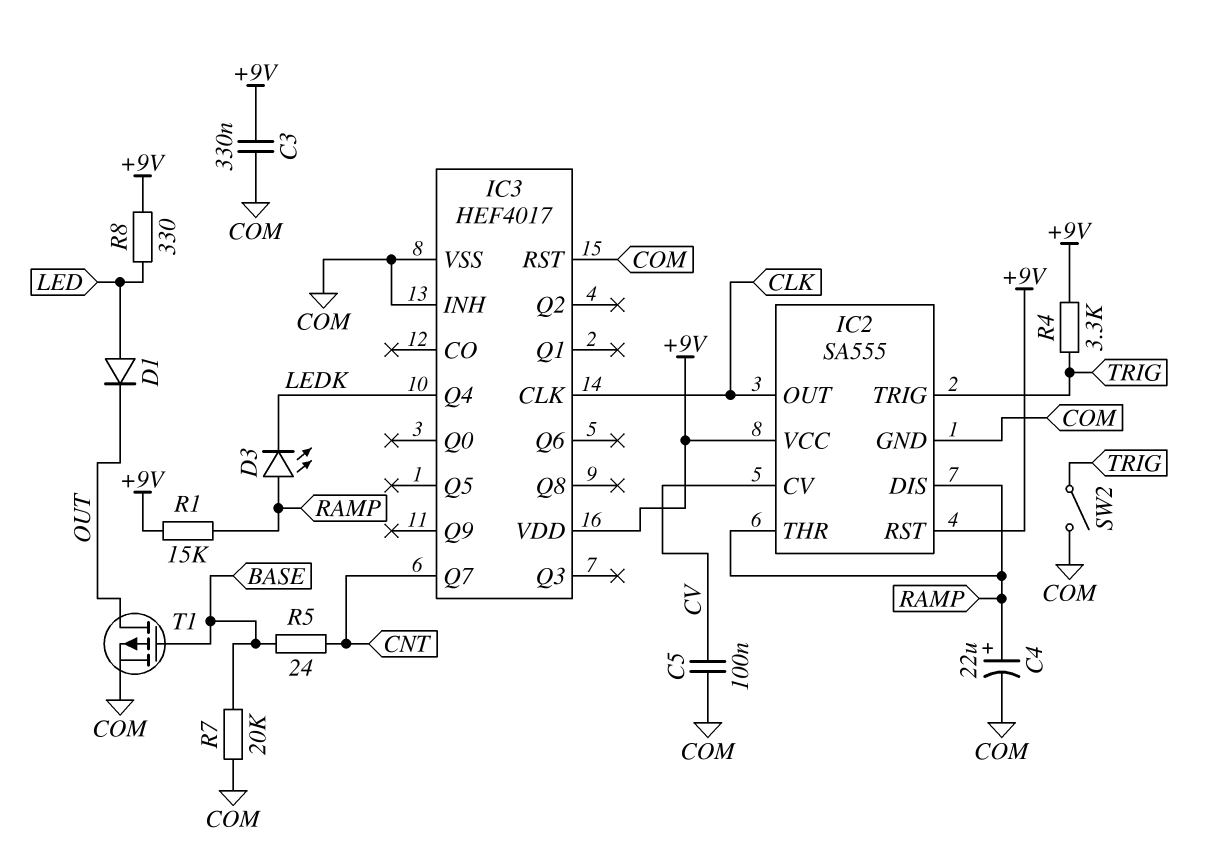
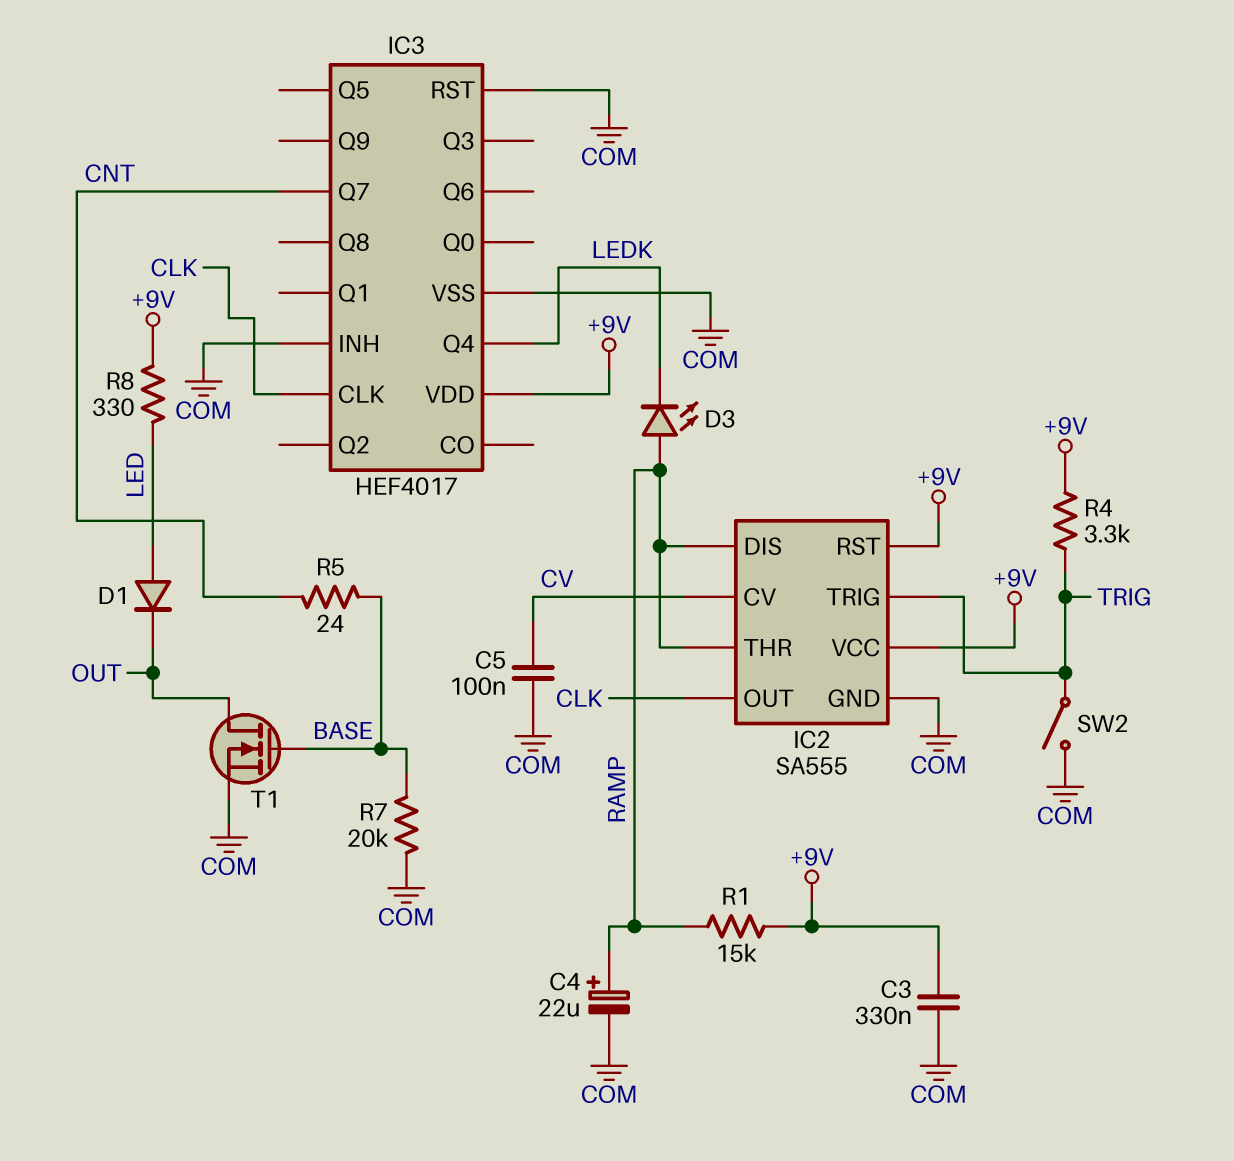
T1: PMOS (G BASE, D OUT, S COM) -> NMOS (G BASE, D OUT, S COM)

